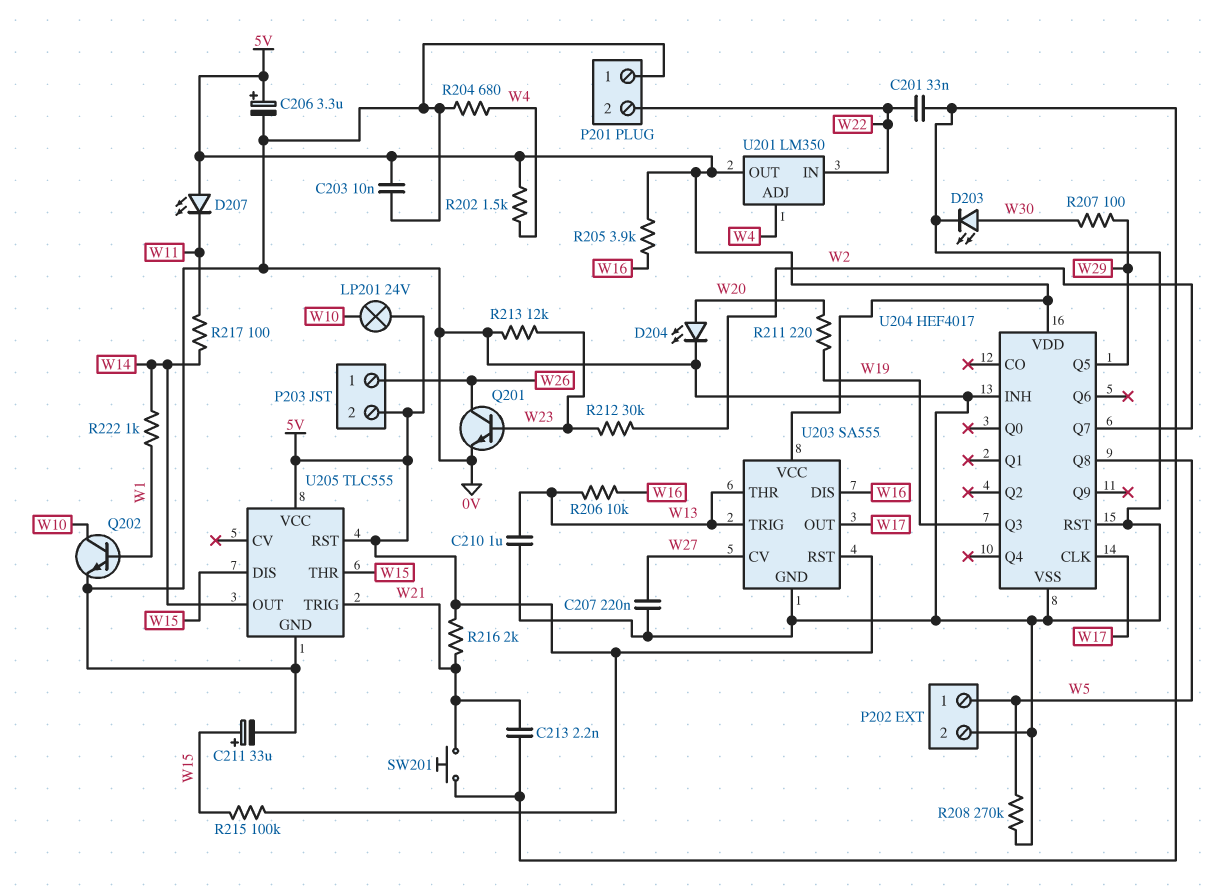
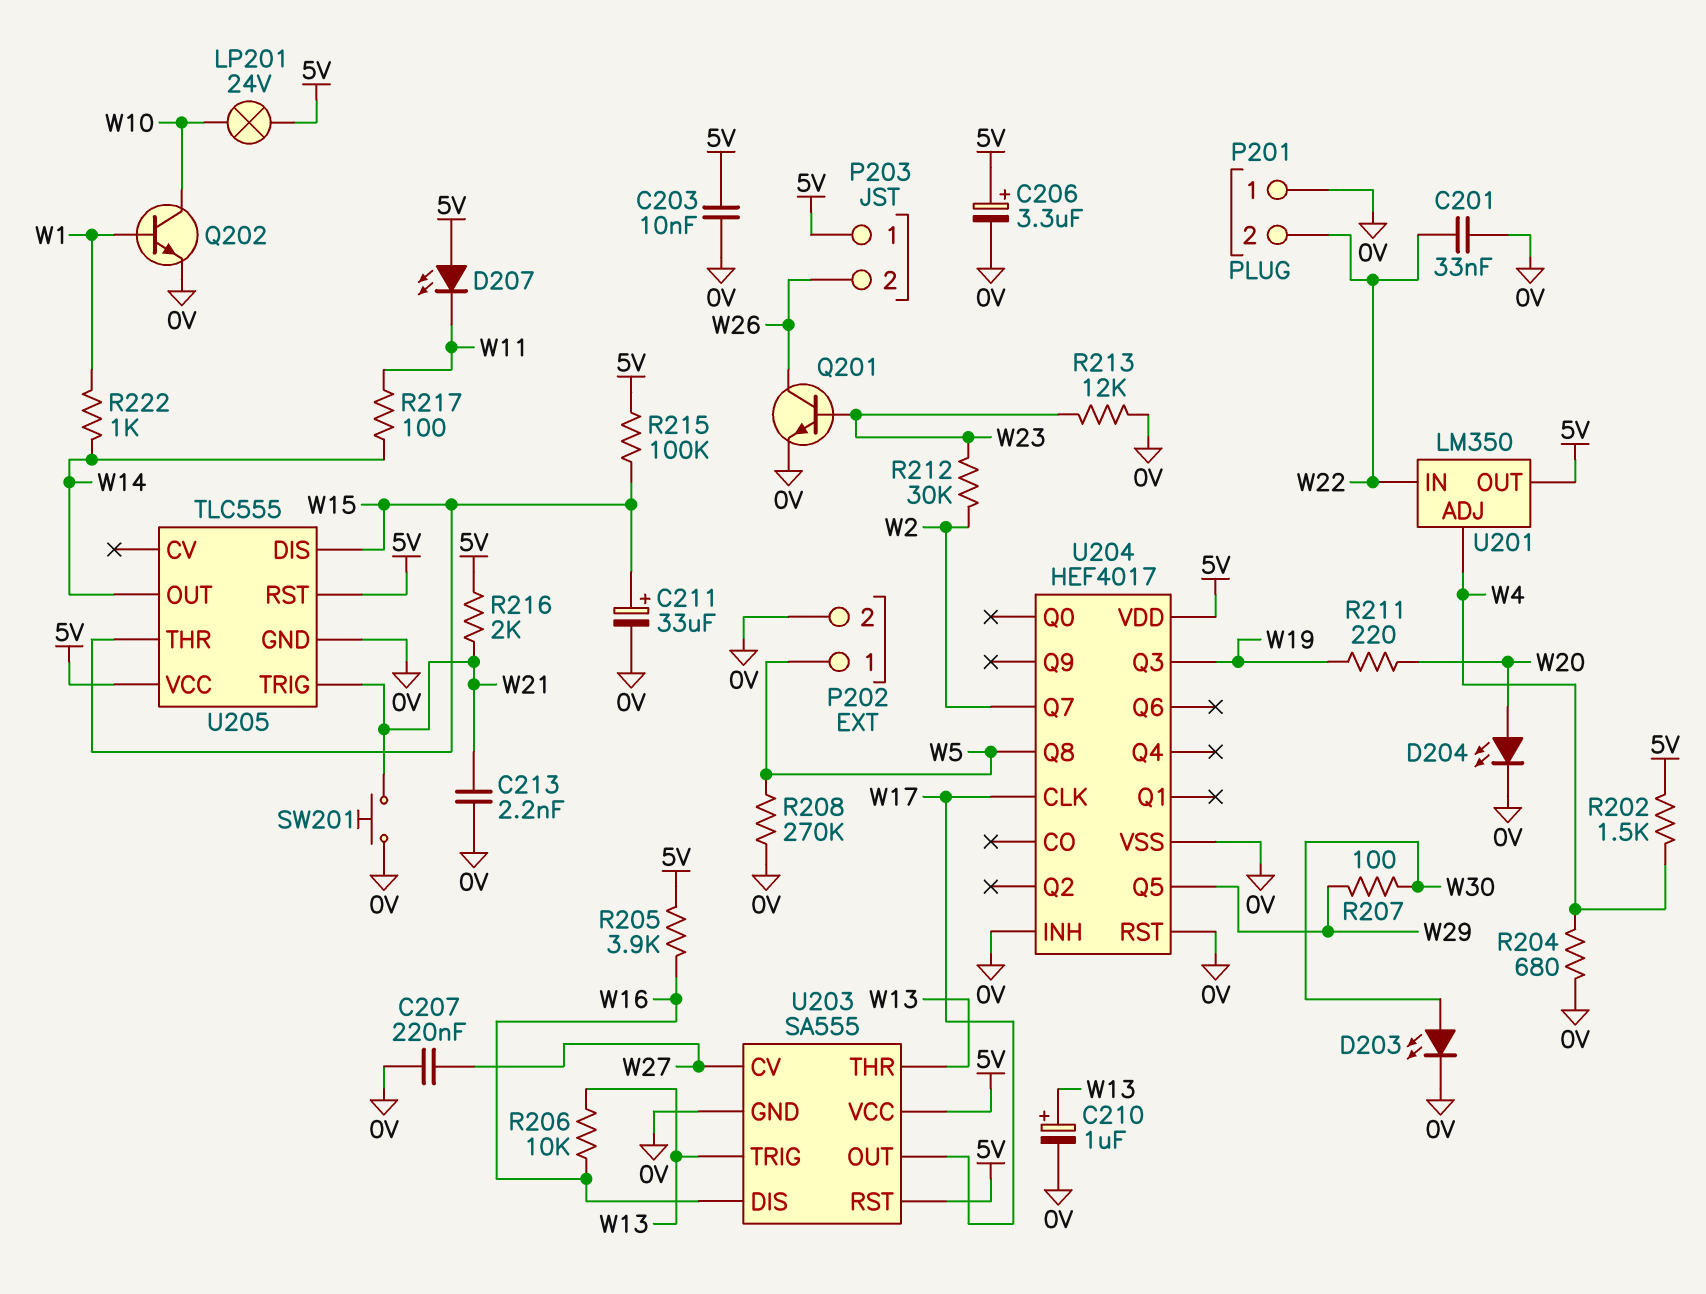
C210: 1uF (0V, W13) -> 1uF (plus W13, minus 0V)
P203 pin 1: W26 -> 5V
P203 pin 2: 5V -> W26

